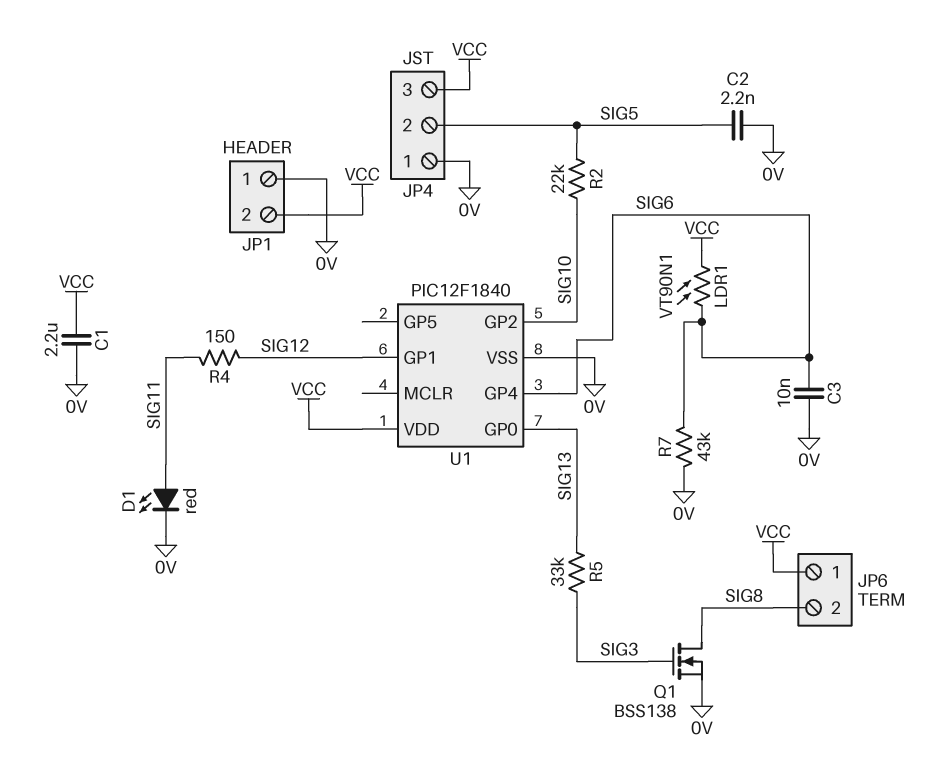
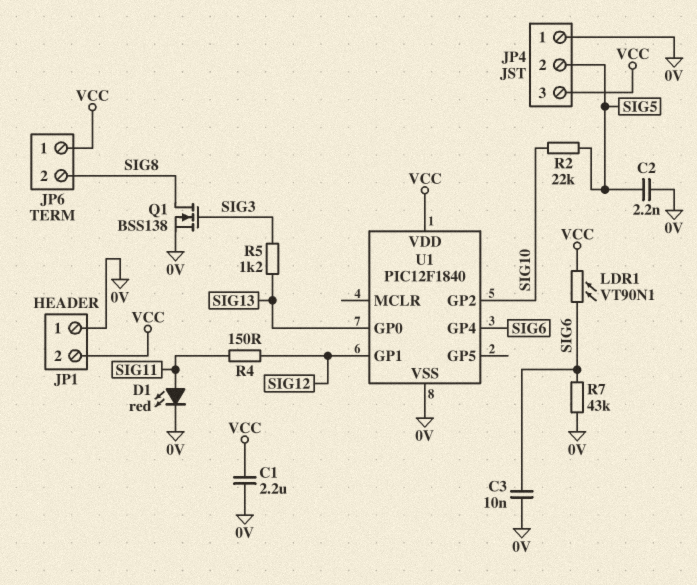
R5: 33k (SIG3, SIG13) -> 1.2k (SIG3, SIG13)

